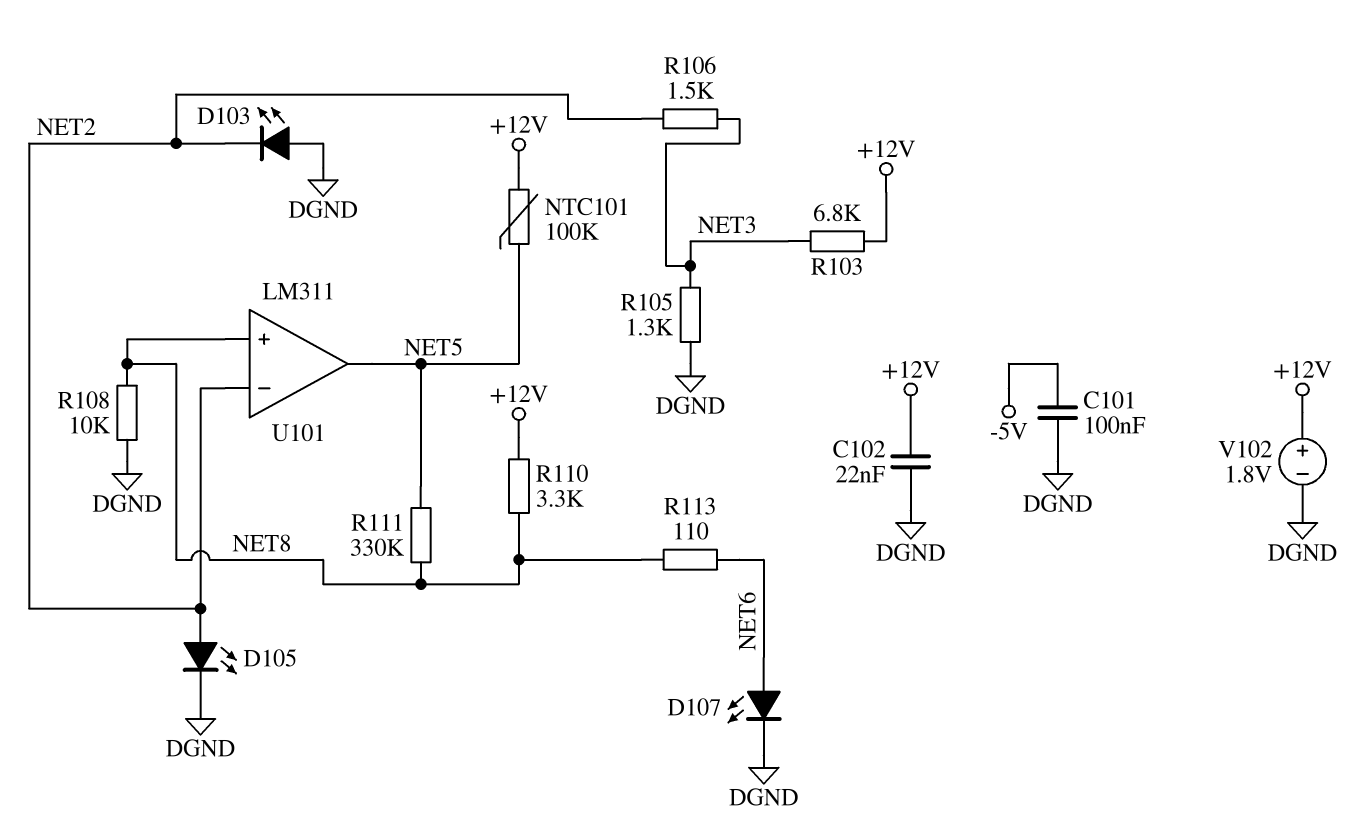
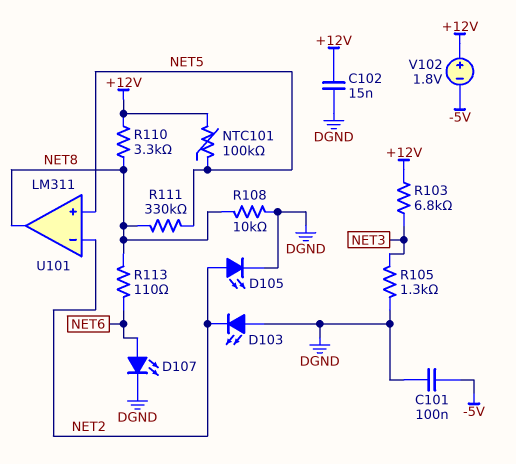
C102: 22nF (+12V, DGND) -> 15nF (+12V, DGND)
R106: 1.5k (NET2, NET3) -> none
U101 pin in+: NET8 -> NET5
U101 pin out: NET5 -> NET8
V102: 1.8V (plus +12V, minus DGND) -> 1.8V (plus +12V, minus -5V)

